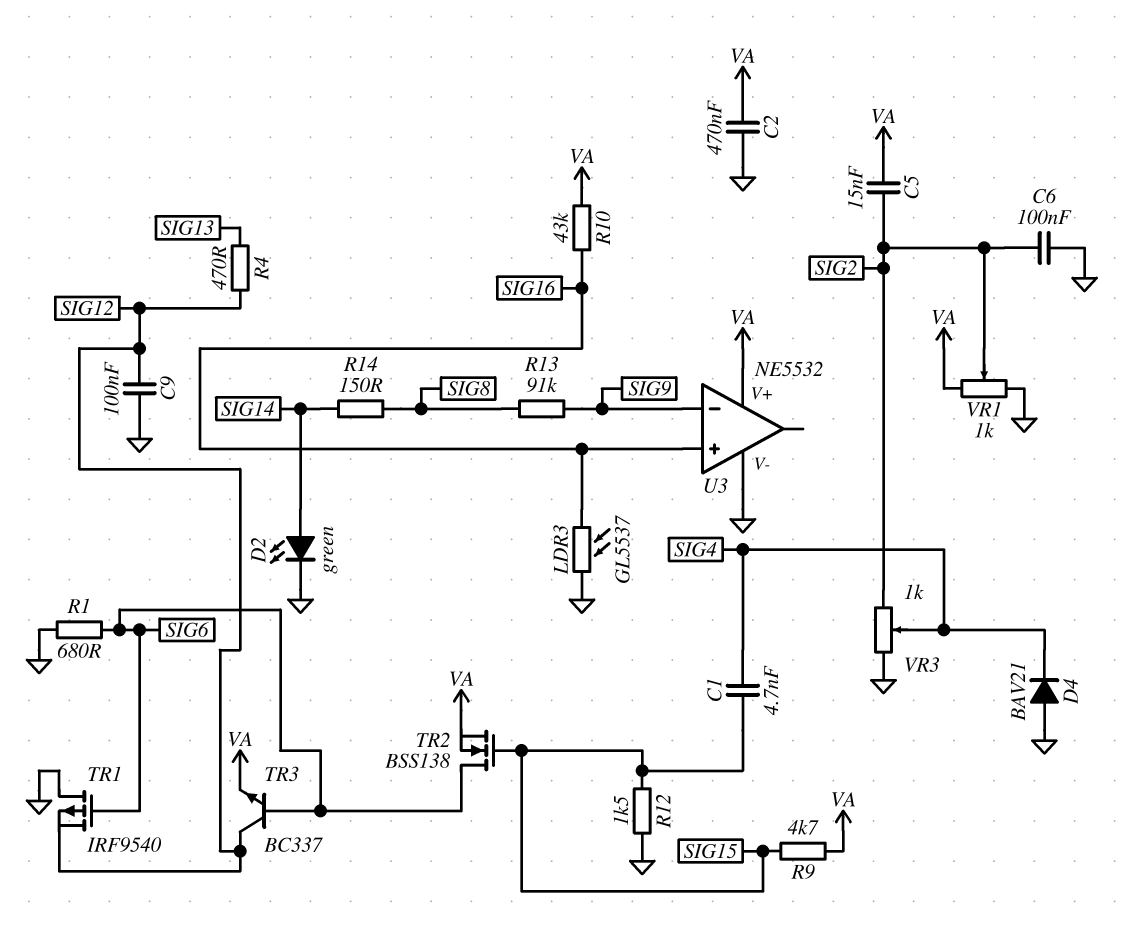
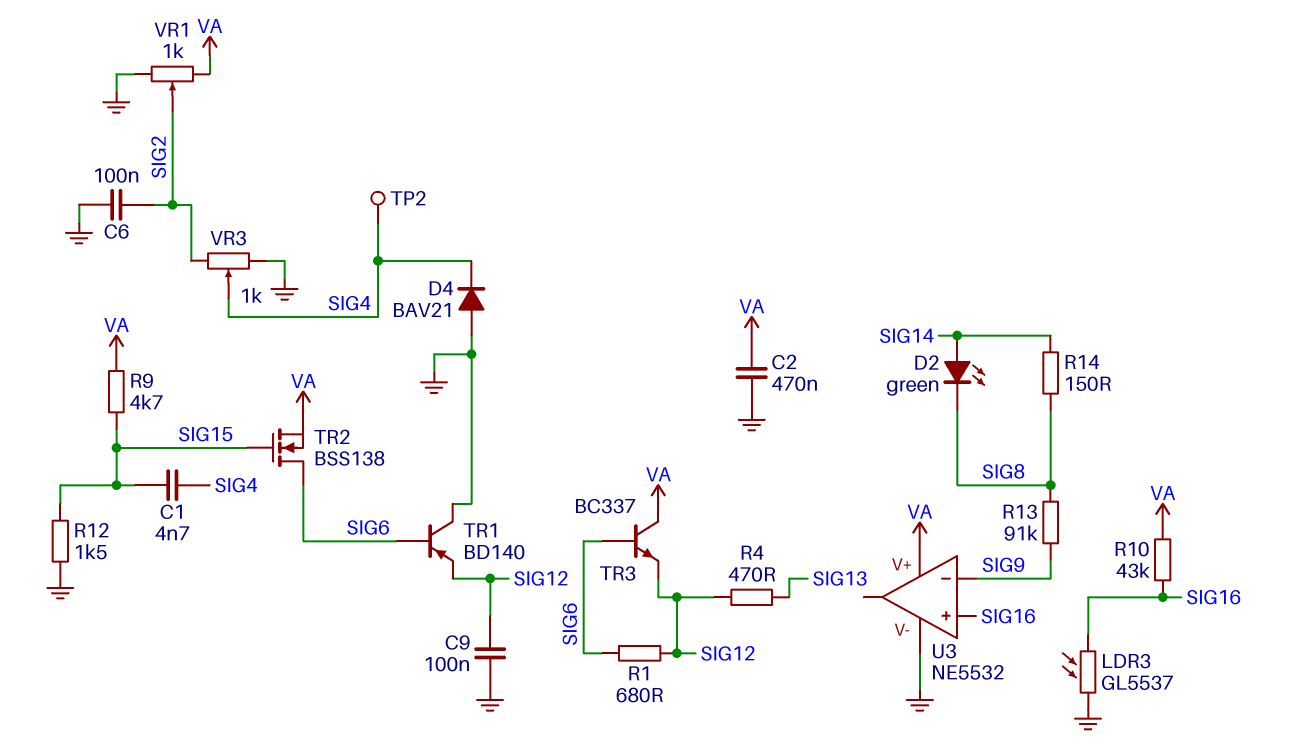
C5: 15nF (SIG2, VA) -> none
D2: LED green (A SIG14, K GND) -> LED green (A SIG14, K SIG8)
R1: 680 (GND, SIG6) -> 680 (SIG6, SIG12)
TP2: none -> test point (SIG4)
TR1: PMOS IRF9540 (G SIG6, D GND, S SIG12) -> PNP BD140 (B SIG6, C GND, E SIG12)
TR3: NPN BC337 (B SIG6, C SIG12, E VA) -> NPN BC337 (B SIG6, C VA, E SIG12)

